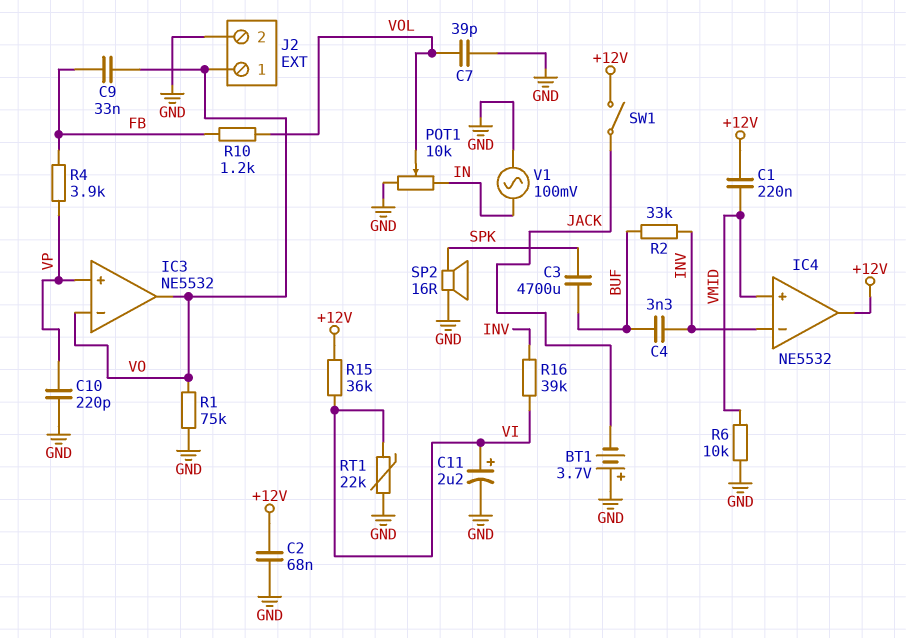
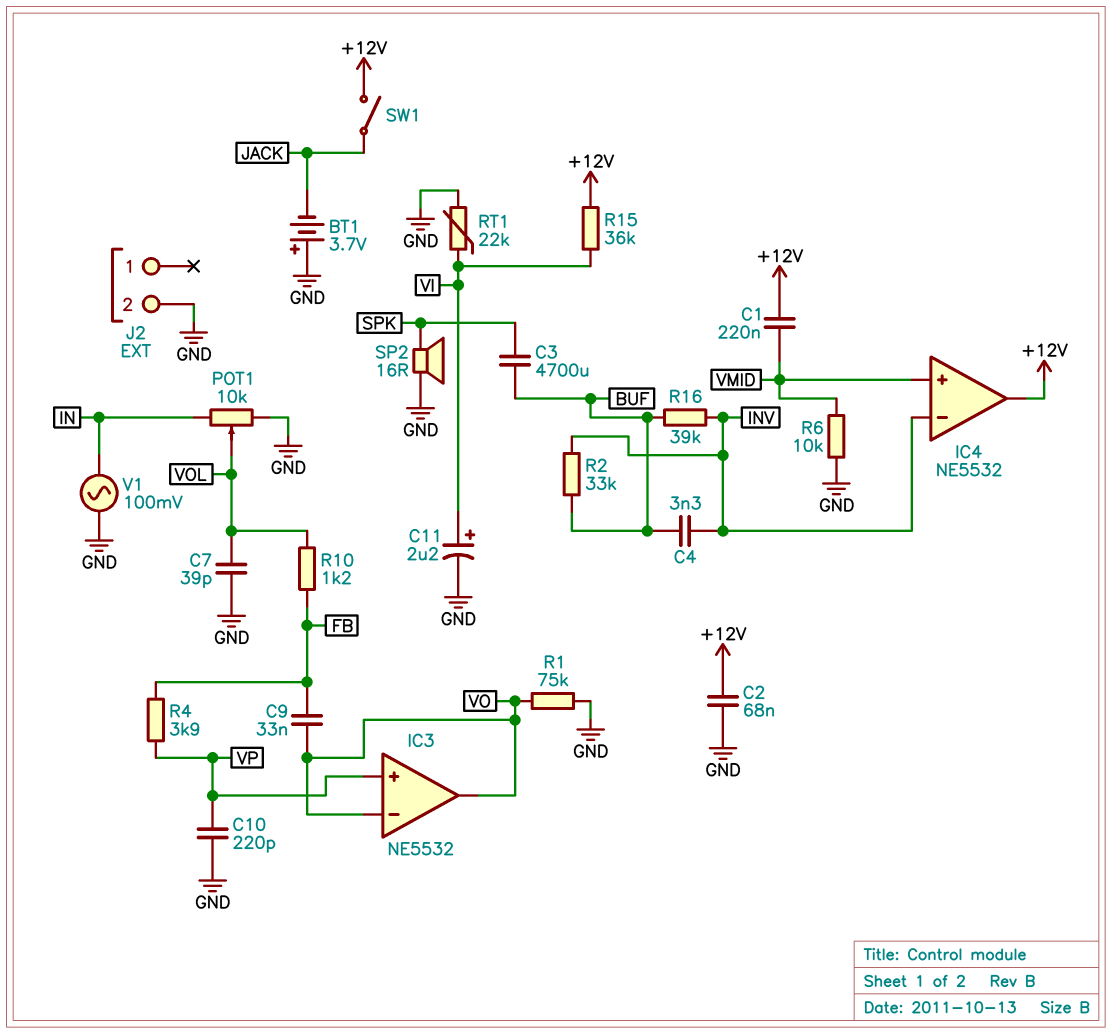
J2 pin 1: VO -> none
R16: 39k (INV, VI) -> 39k (BUF, INV)

